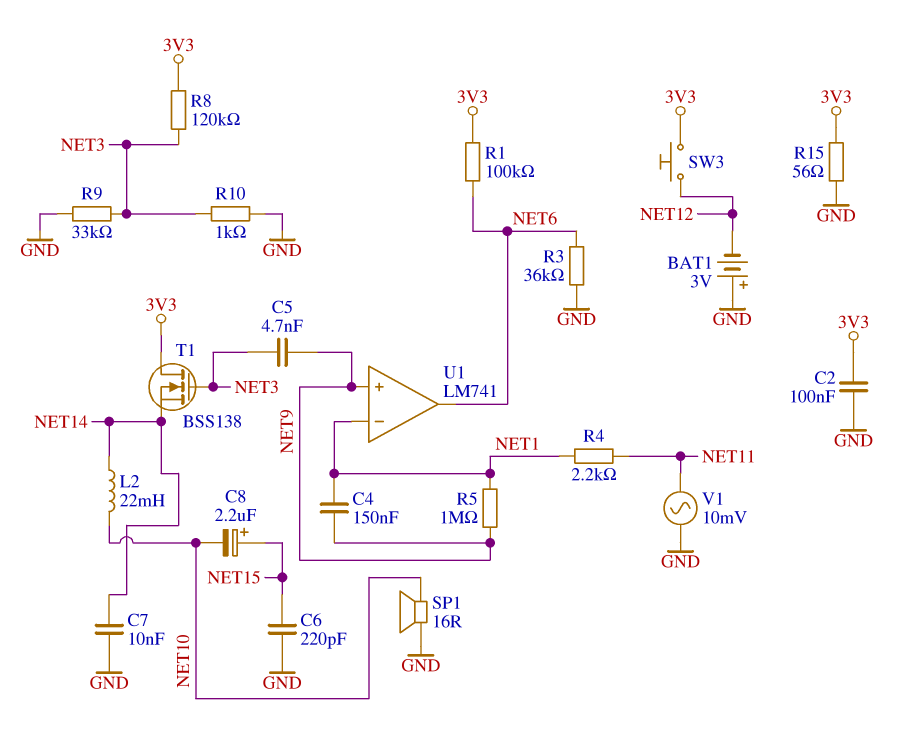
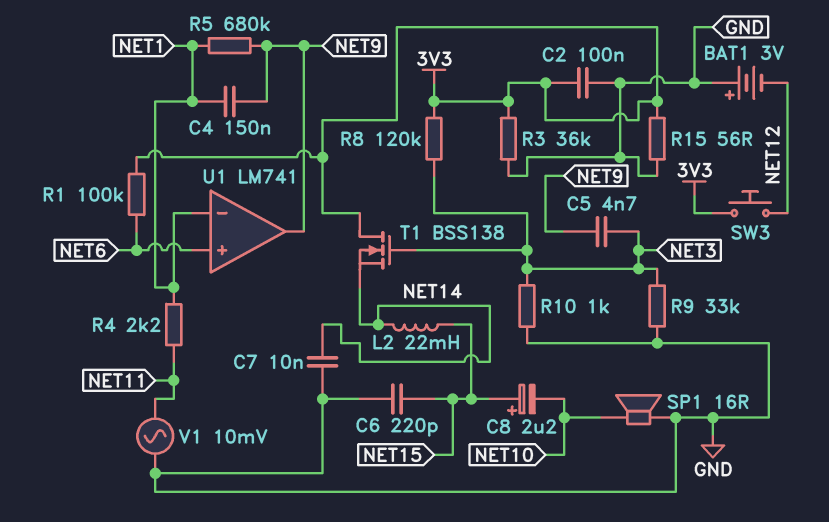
L2: 22mH (NET10, NET14) -> 22mH (NET14, NET15)
R3: 36k (GND, NET6) -> 36k (3V3, GND)
R5: 1M (NET1, NET9) -> 680k (NET1, NET9)
U1 pin in+: NET9 -> NET6
U1 pin out: NET6 -> NET9

